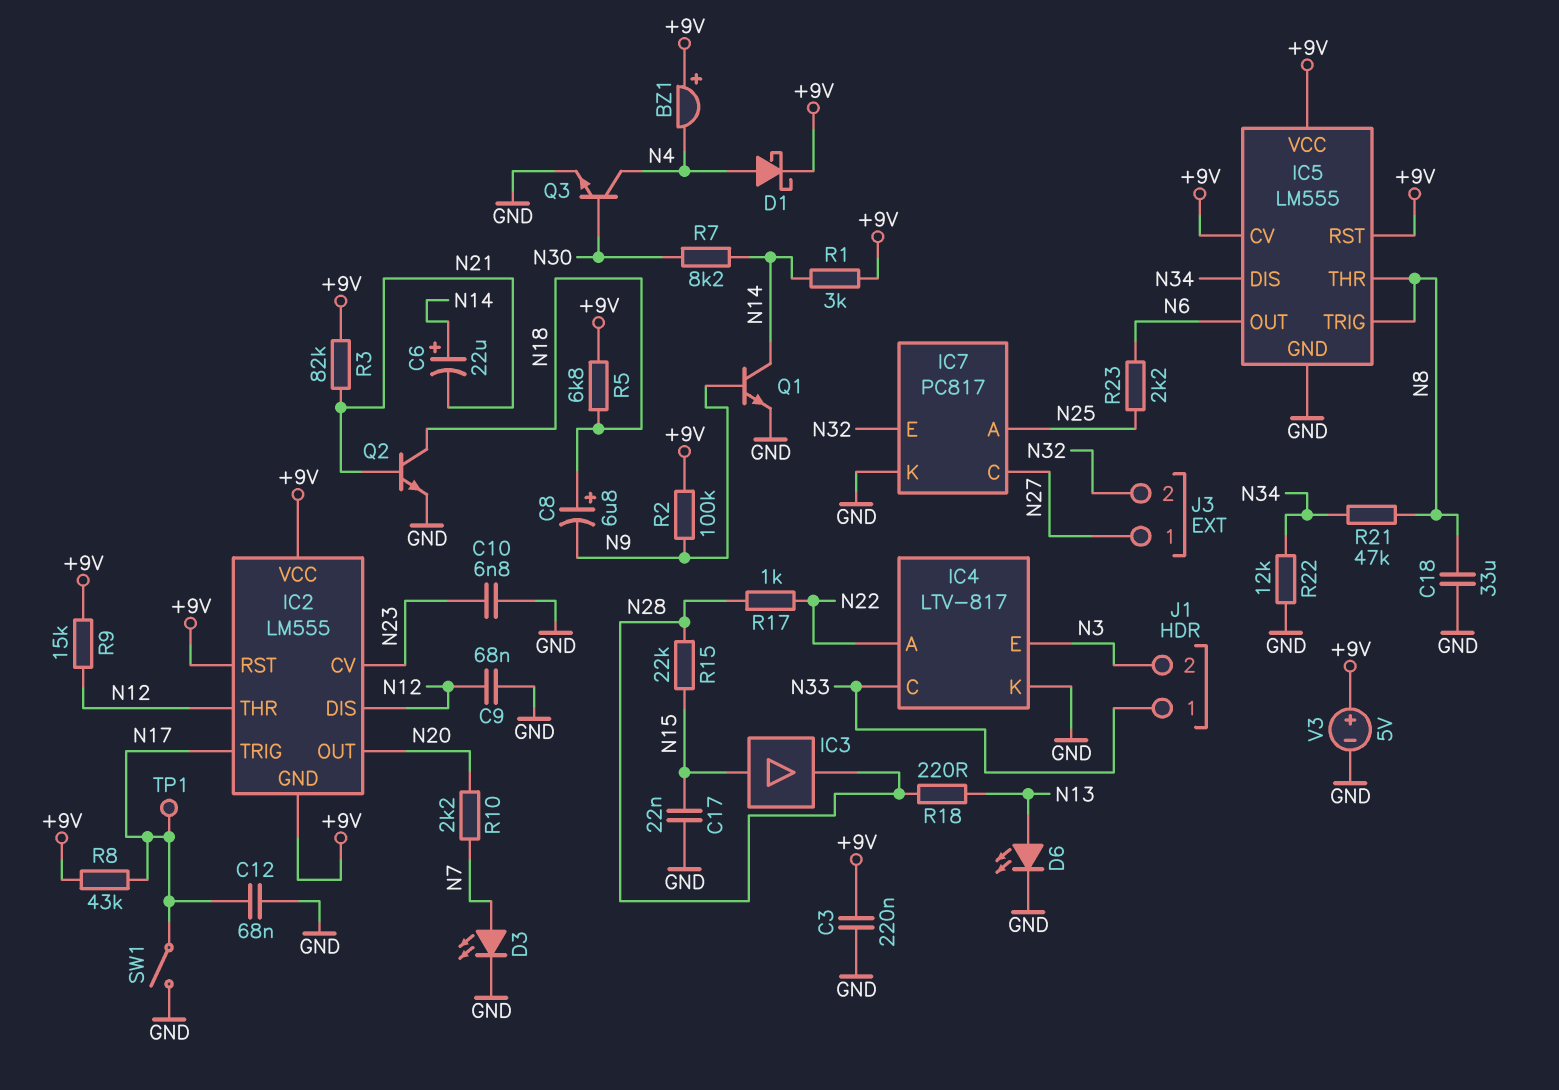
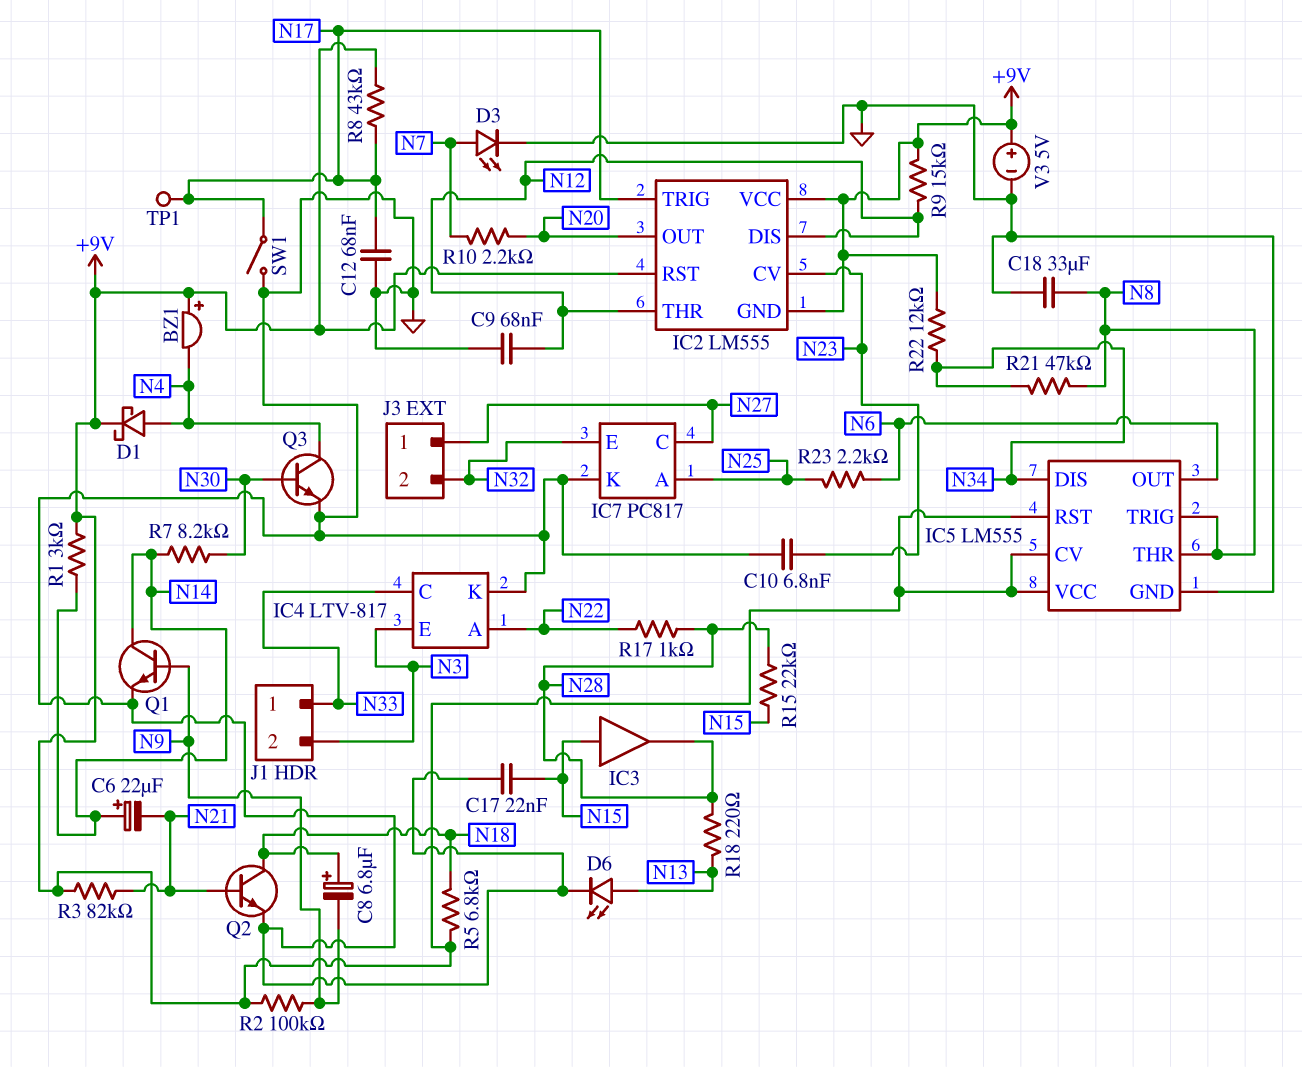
C3: 220nF (+9V, GND) -> none
R22: 12k (GND, N34) -> 12k (+9V, N34)

